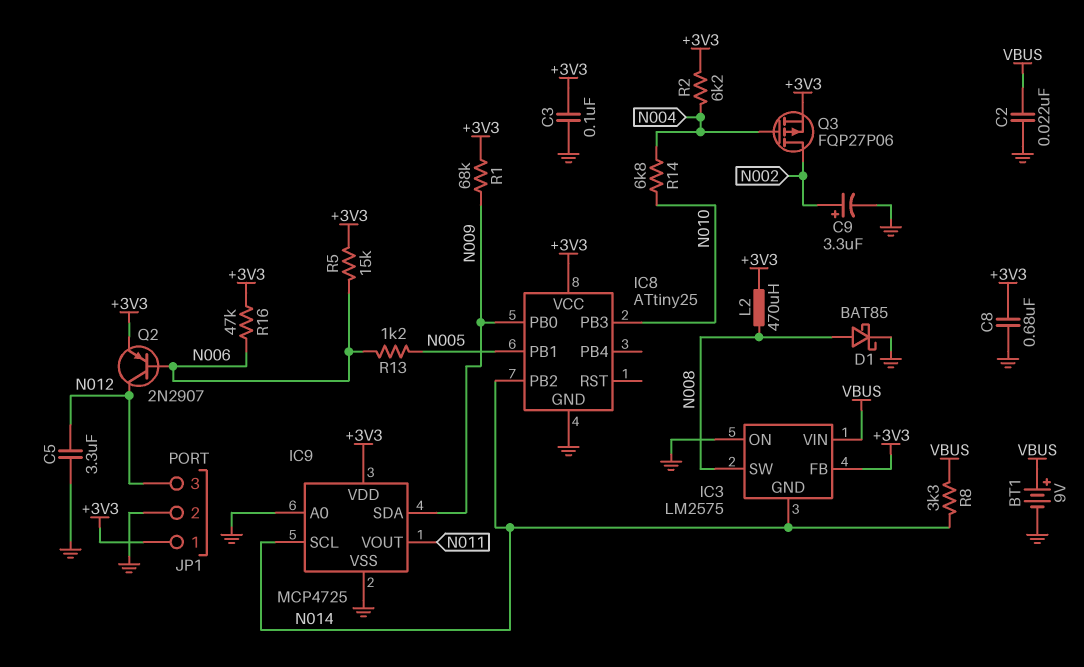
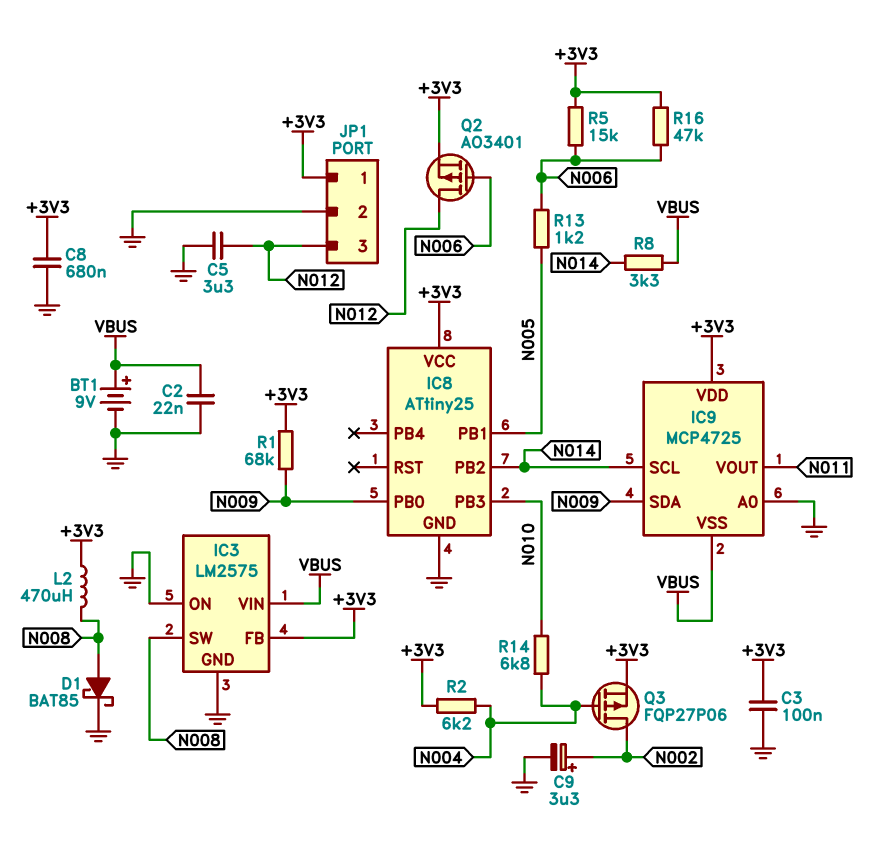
IC3 pin GND: N014 -> GND
IC9 pin VSS: GND -> VBUS
Q2: PNP 2N2907 (B N006, C N012, E +3V3) -> PMOS AO3401 (G N006, D N012, S +3V3)

